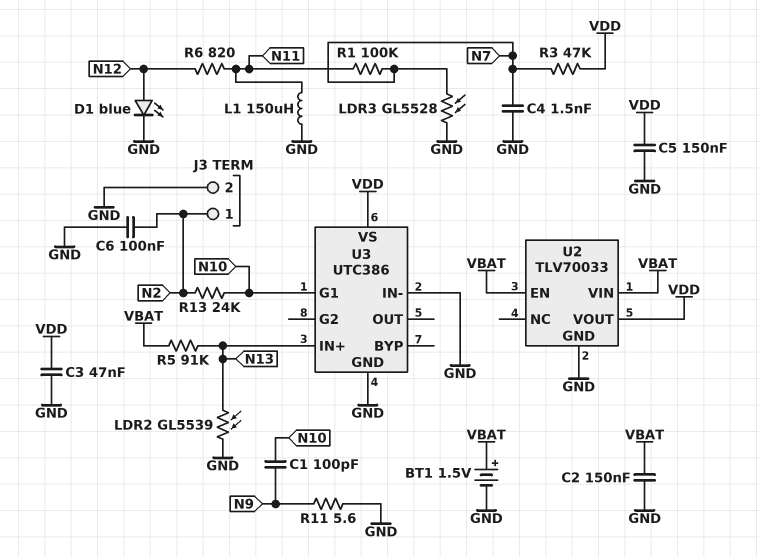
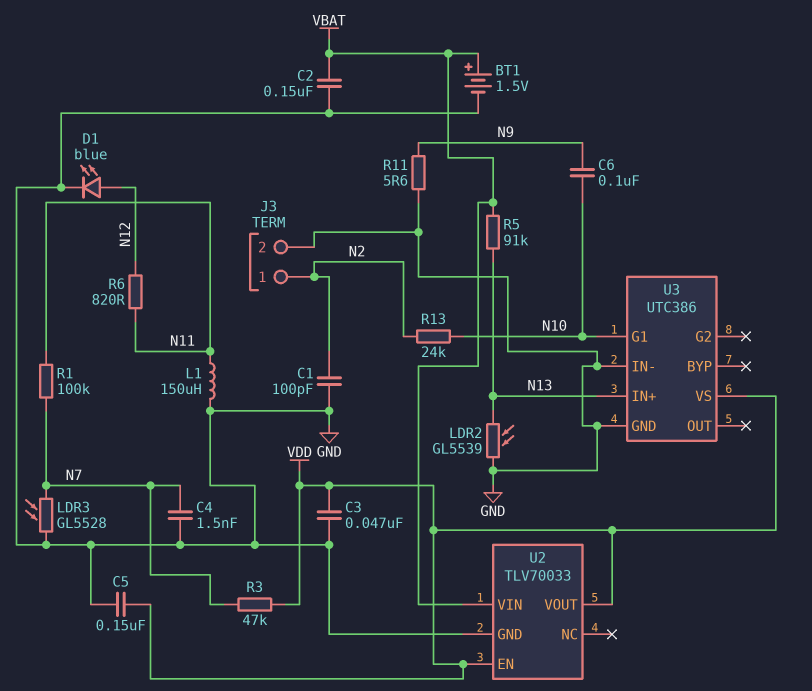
C1: 100pF (N9, N10) -> 100pF (GND, N2)
C6: 100nF (GND, N2) -> 100nF (N9, N10)
U2 pin EN: VBAT -> VDD

